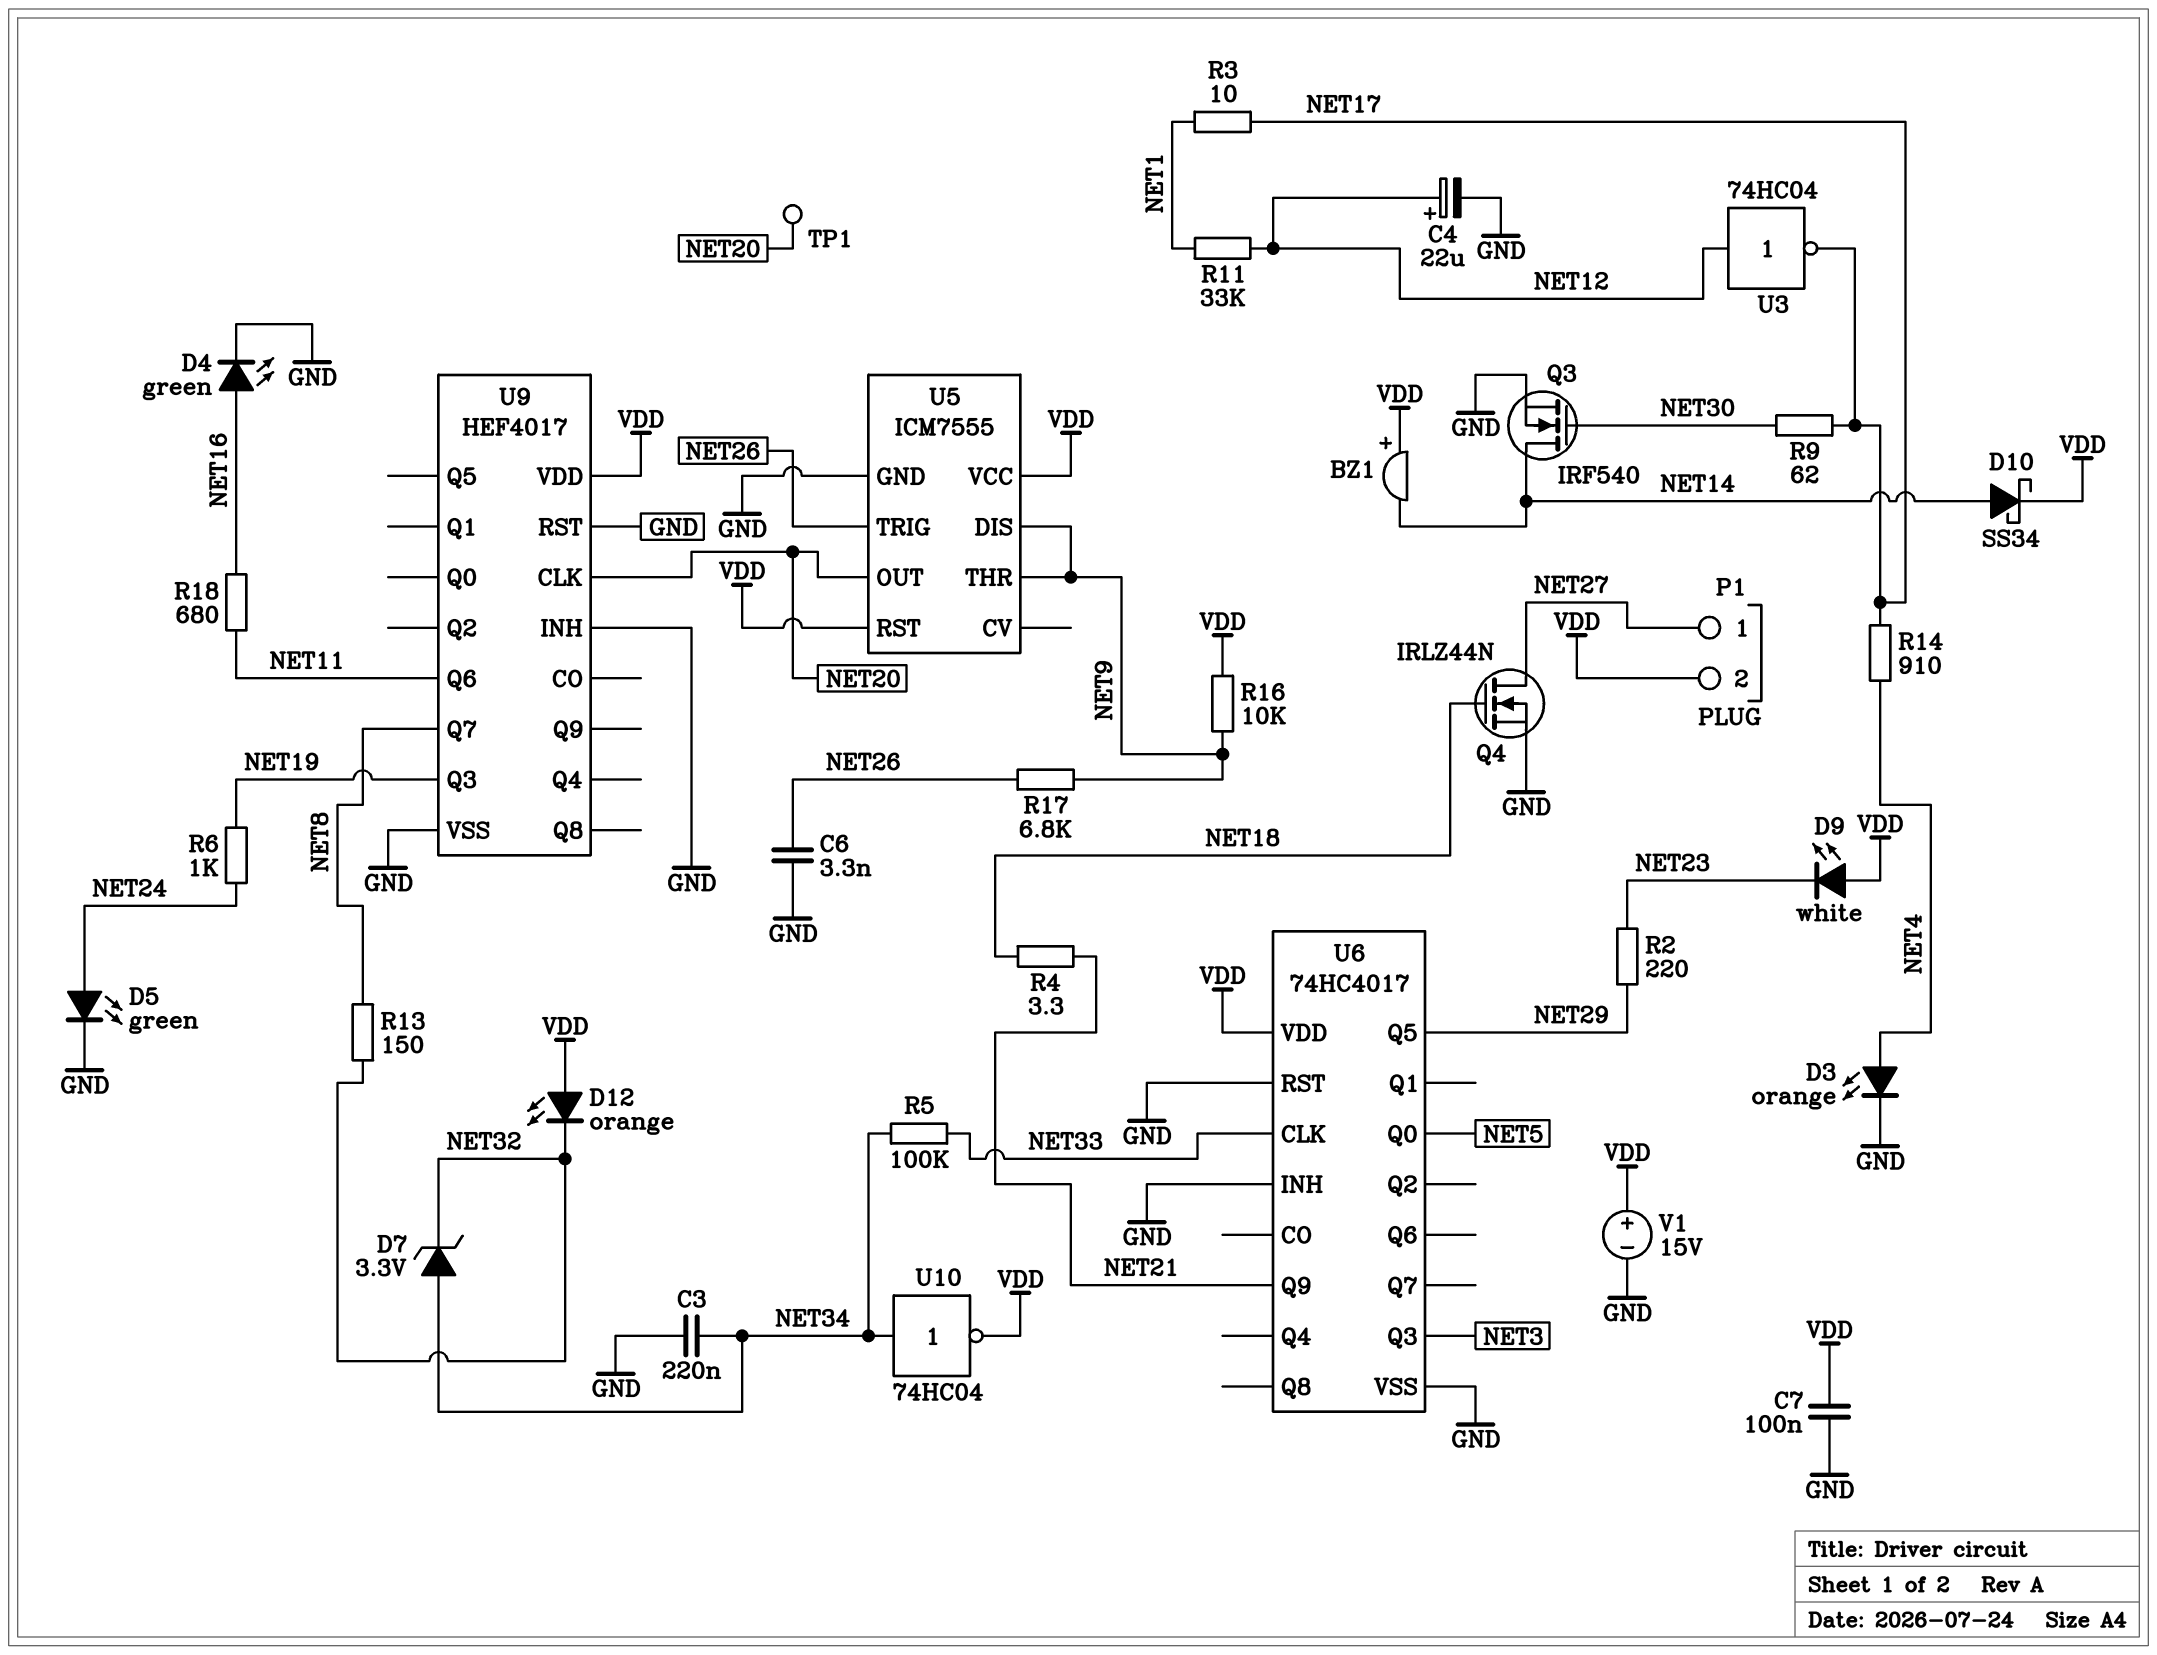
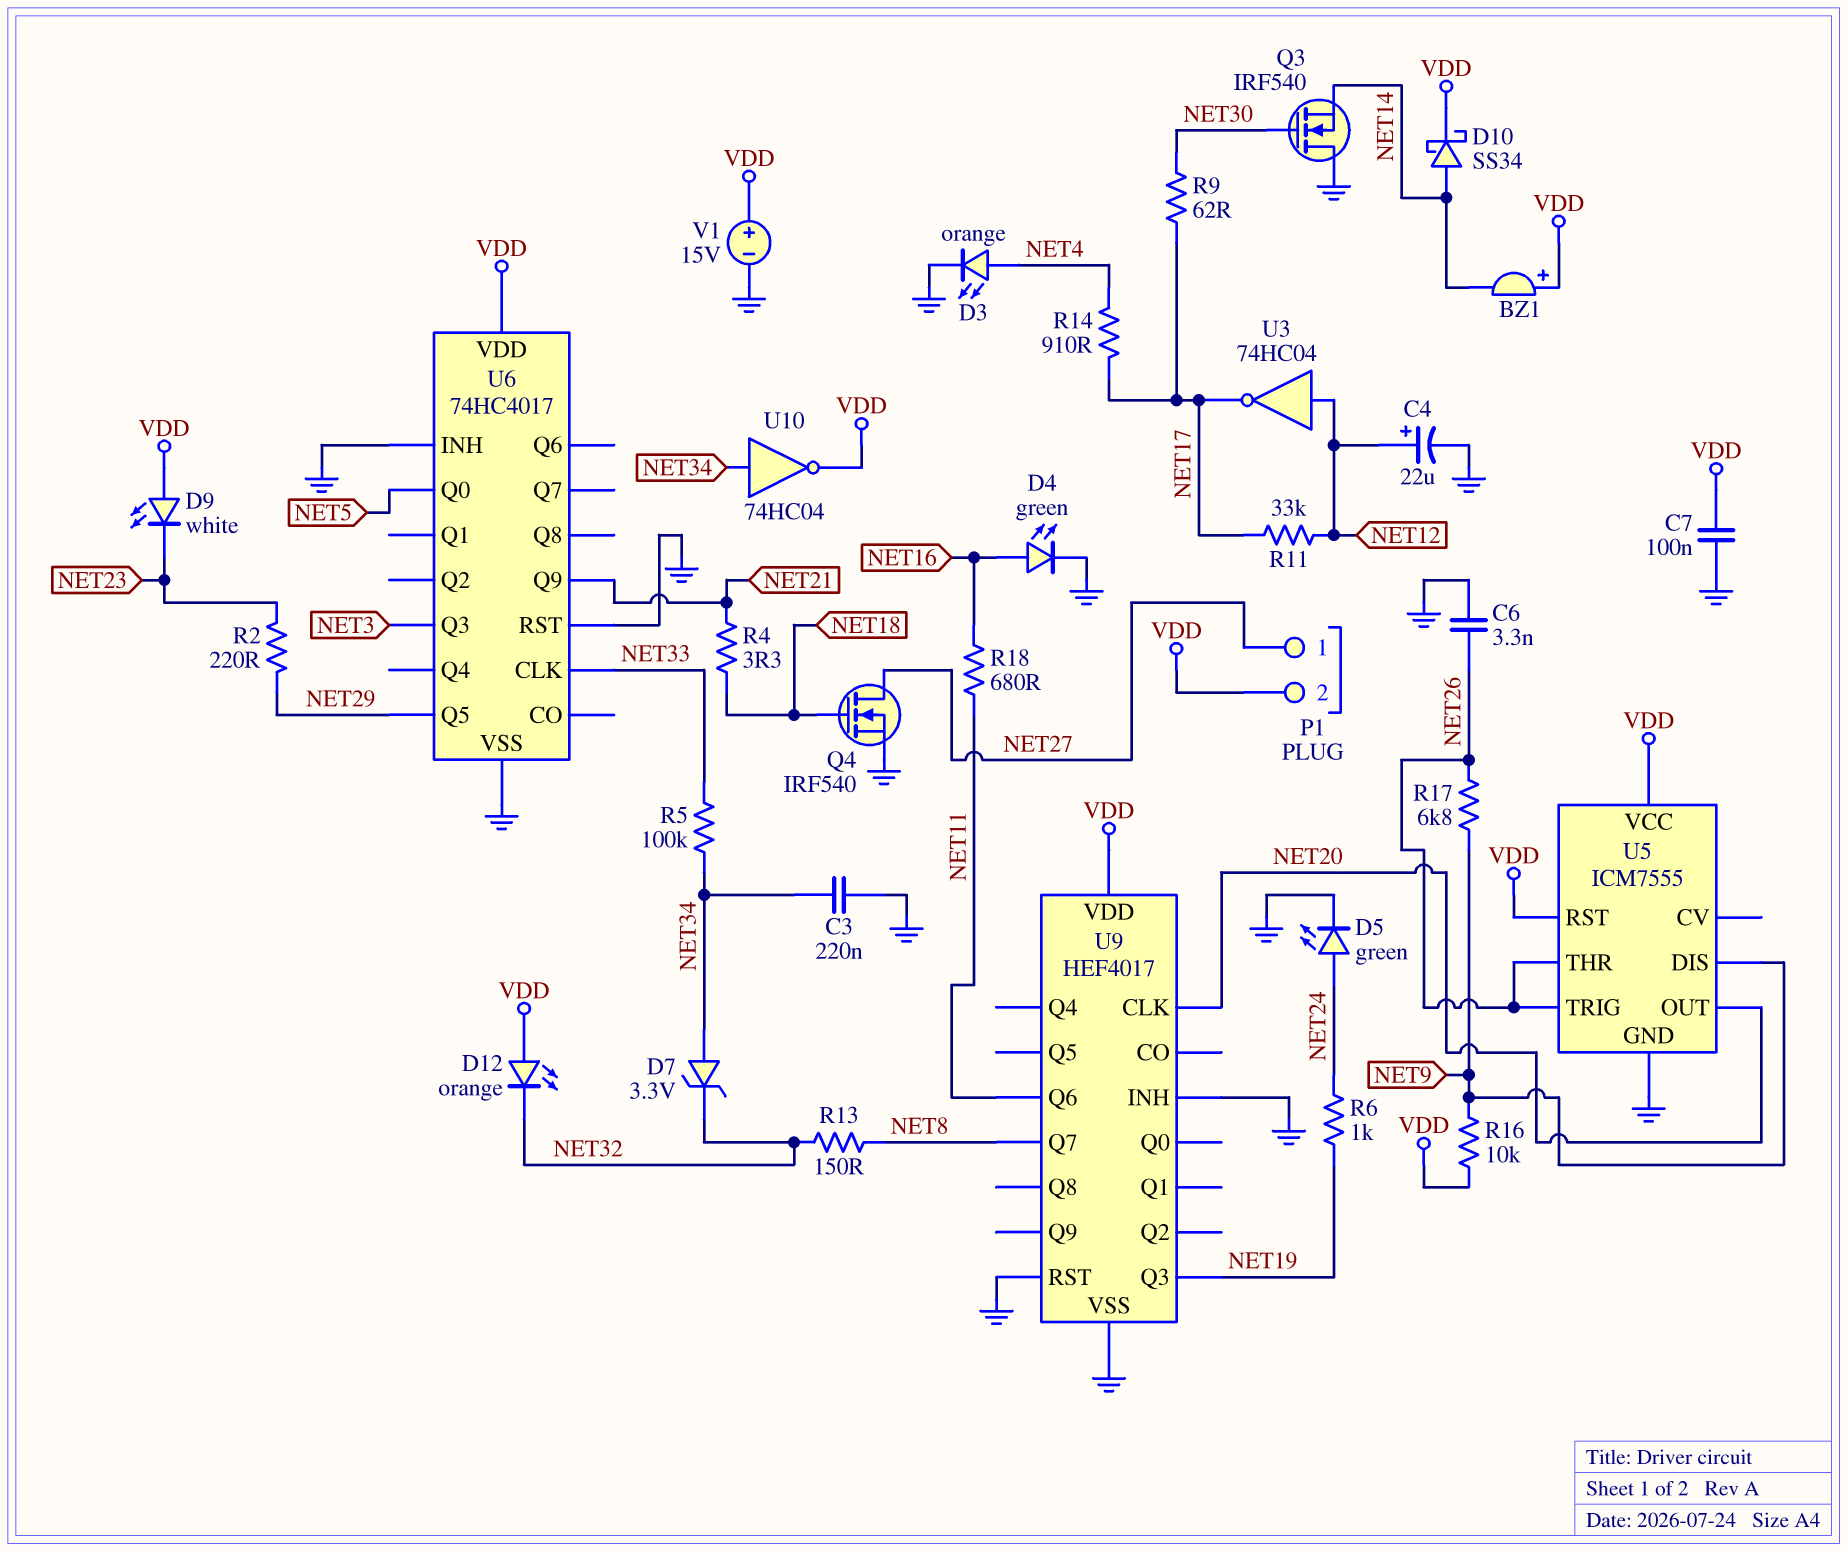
Q3: NMOS IRF540 (G NET30, D NET14, S GND) -> NMOS IRF540 (G NET30, D GND, S NET14)
Q4: NMOS IRLZ44N (G NET18, D NET27, S GND) -> NMOS IRF540 (G NET18, D NET27, S GND)
R3: 10 (NET1, NET17) -> none
R11: 33k (NET1, NET12) -> 33k (NET12, NET17)
TP1: test point (NET20) -> none
U5 pin THR: NET9 -> NET26

